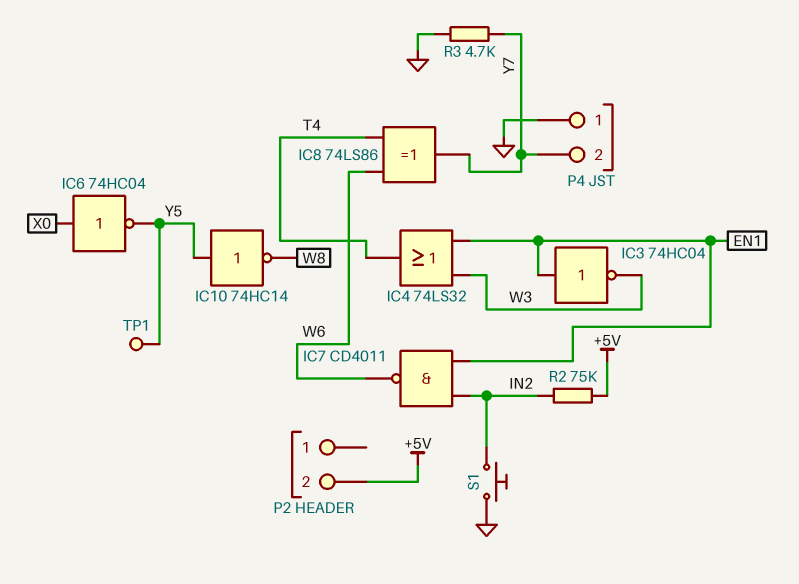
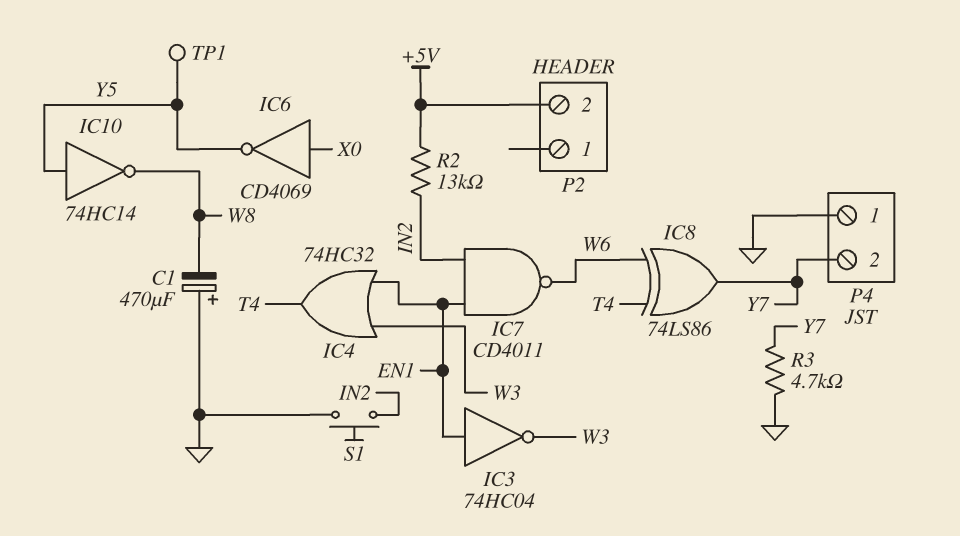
C1: none -> 470uF (plus GND, minus W8)
IC4: OR 74LS32 (in EN1, in W3, out T4) -> OR 74HC32 (in EN1, in W3, out T4)
IC6: NOT 74HC04 (in X0, out Y5) -> NOT CD4069 (in X0, out Y5)
R2: 75k (+5V, IN2) -> 13k (+5V, IN2)

